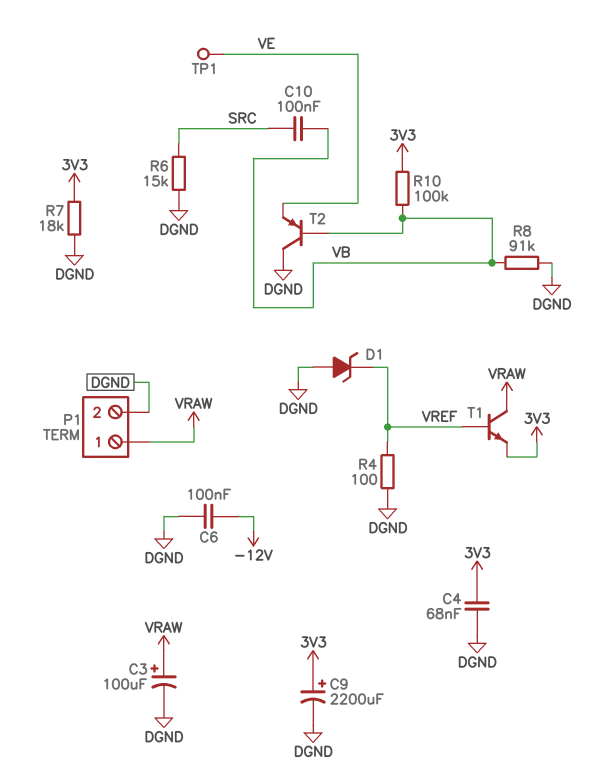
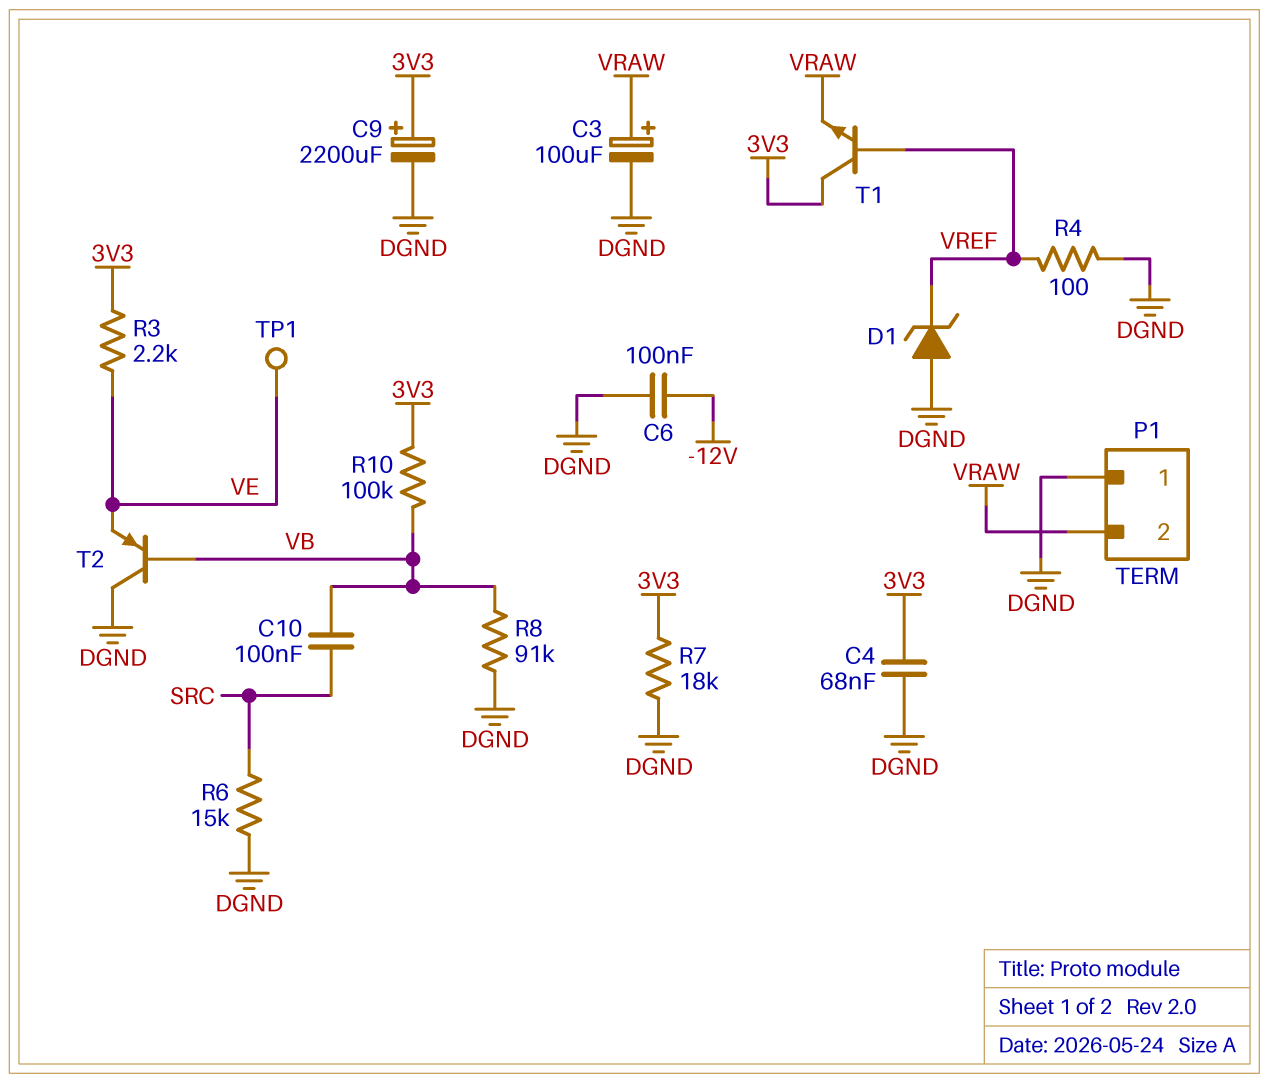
P1 pin 1: VRAW -> DGND
P1 pin 2: DGND -> VRAW
R3: none -> 2.2k (3V3, VE)
T1: NPN (B VREF, C VRAW, E 3V3) -> NPN (B VREF, C 3V3, E VRAW)

